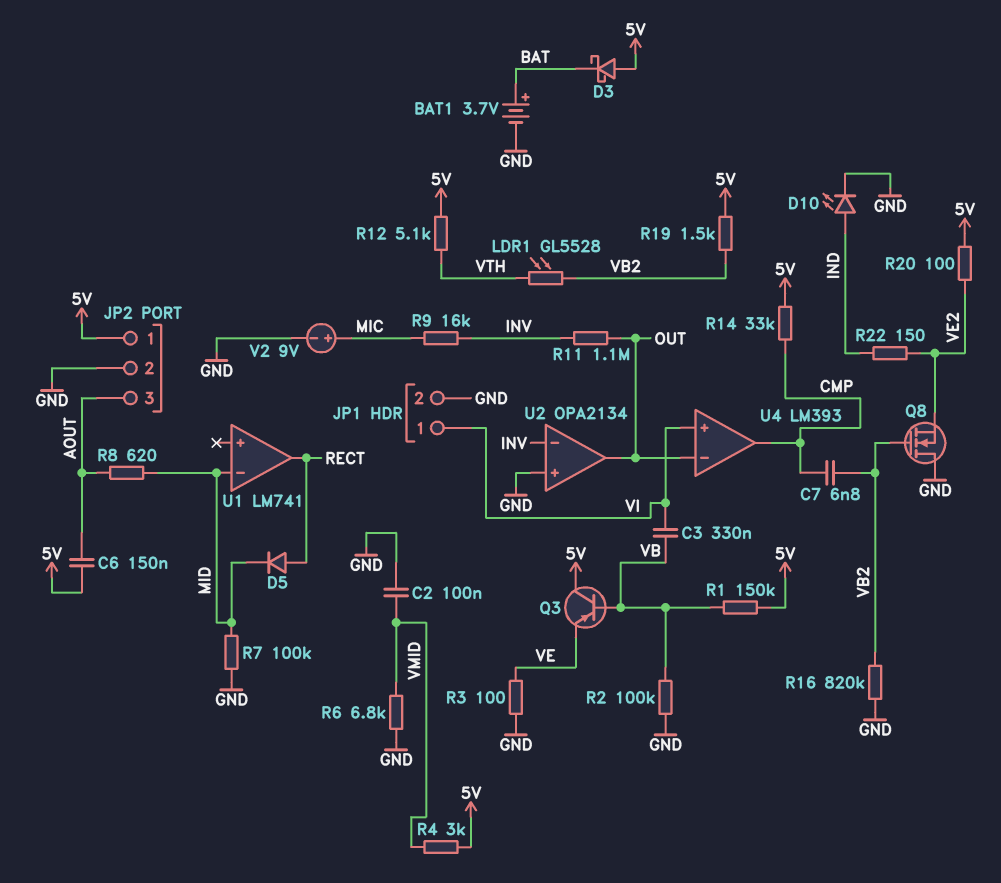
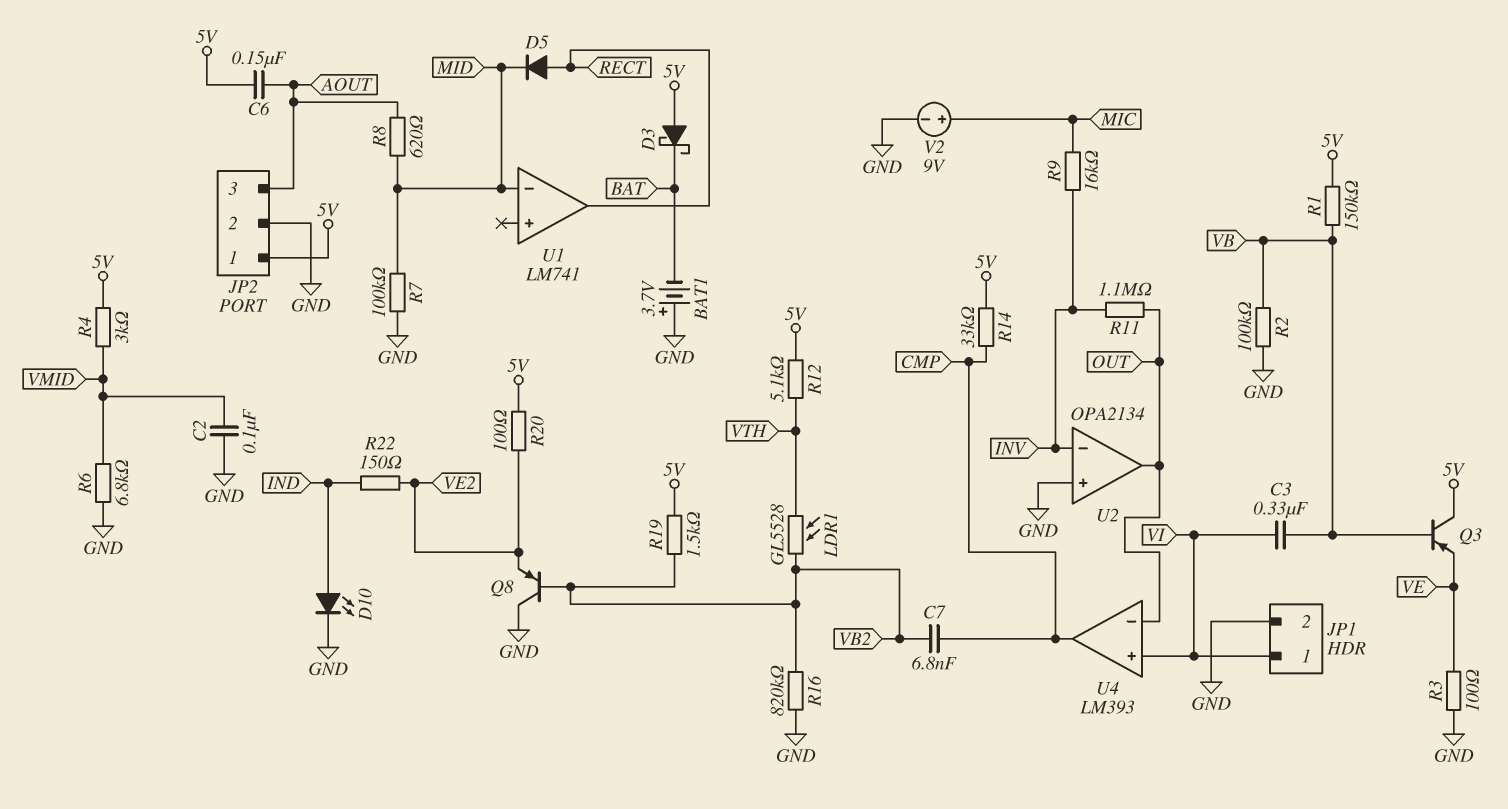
BAT1: 3.7V (plus BAT, minus GND) -> 3.7V (plus GND, minus BAT)
Q8: NMOS (G VB2, D GND, S VE2) -> PNP (B VB2, C GND, E VE2)

